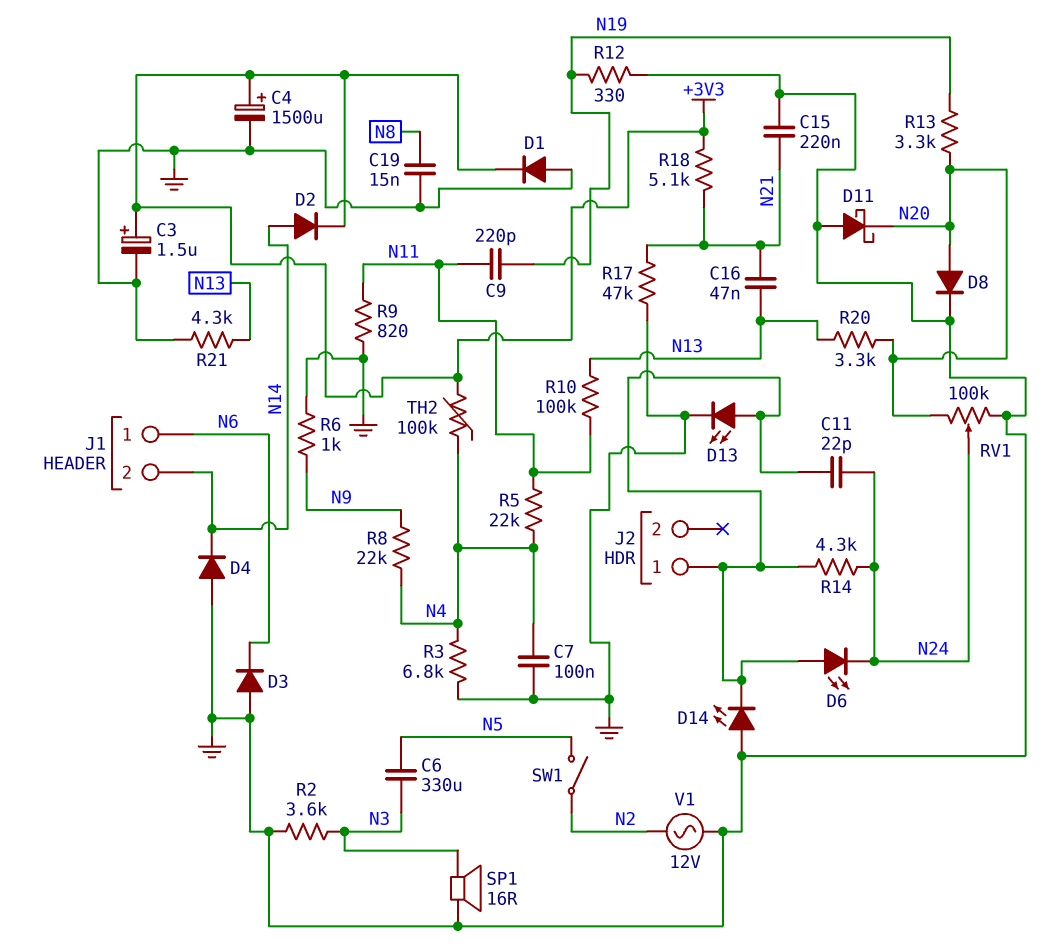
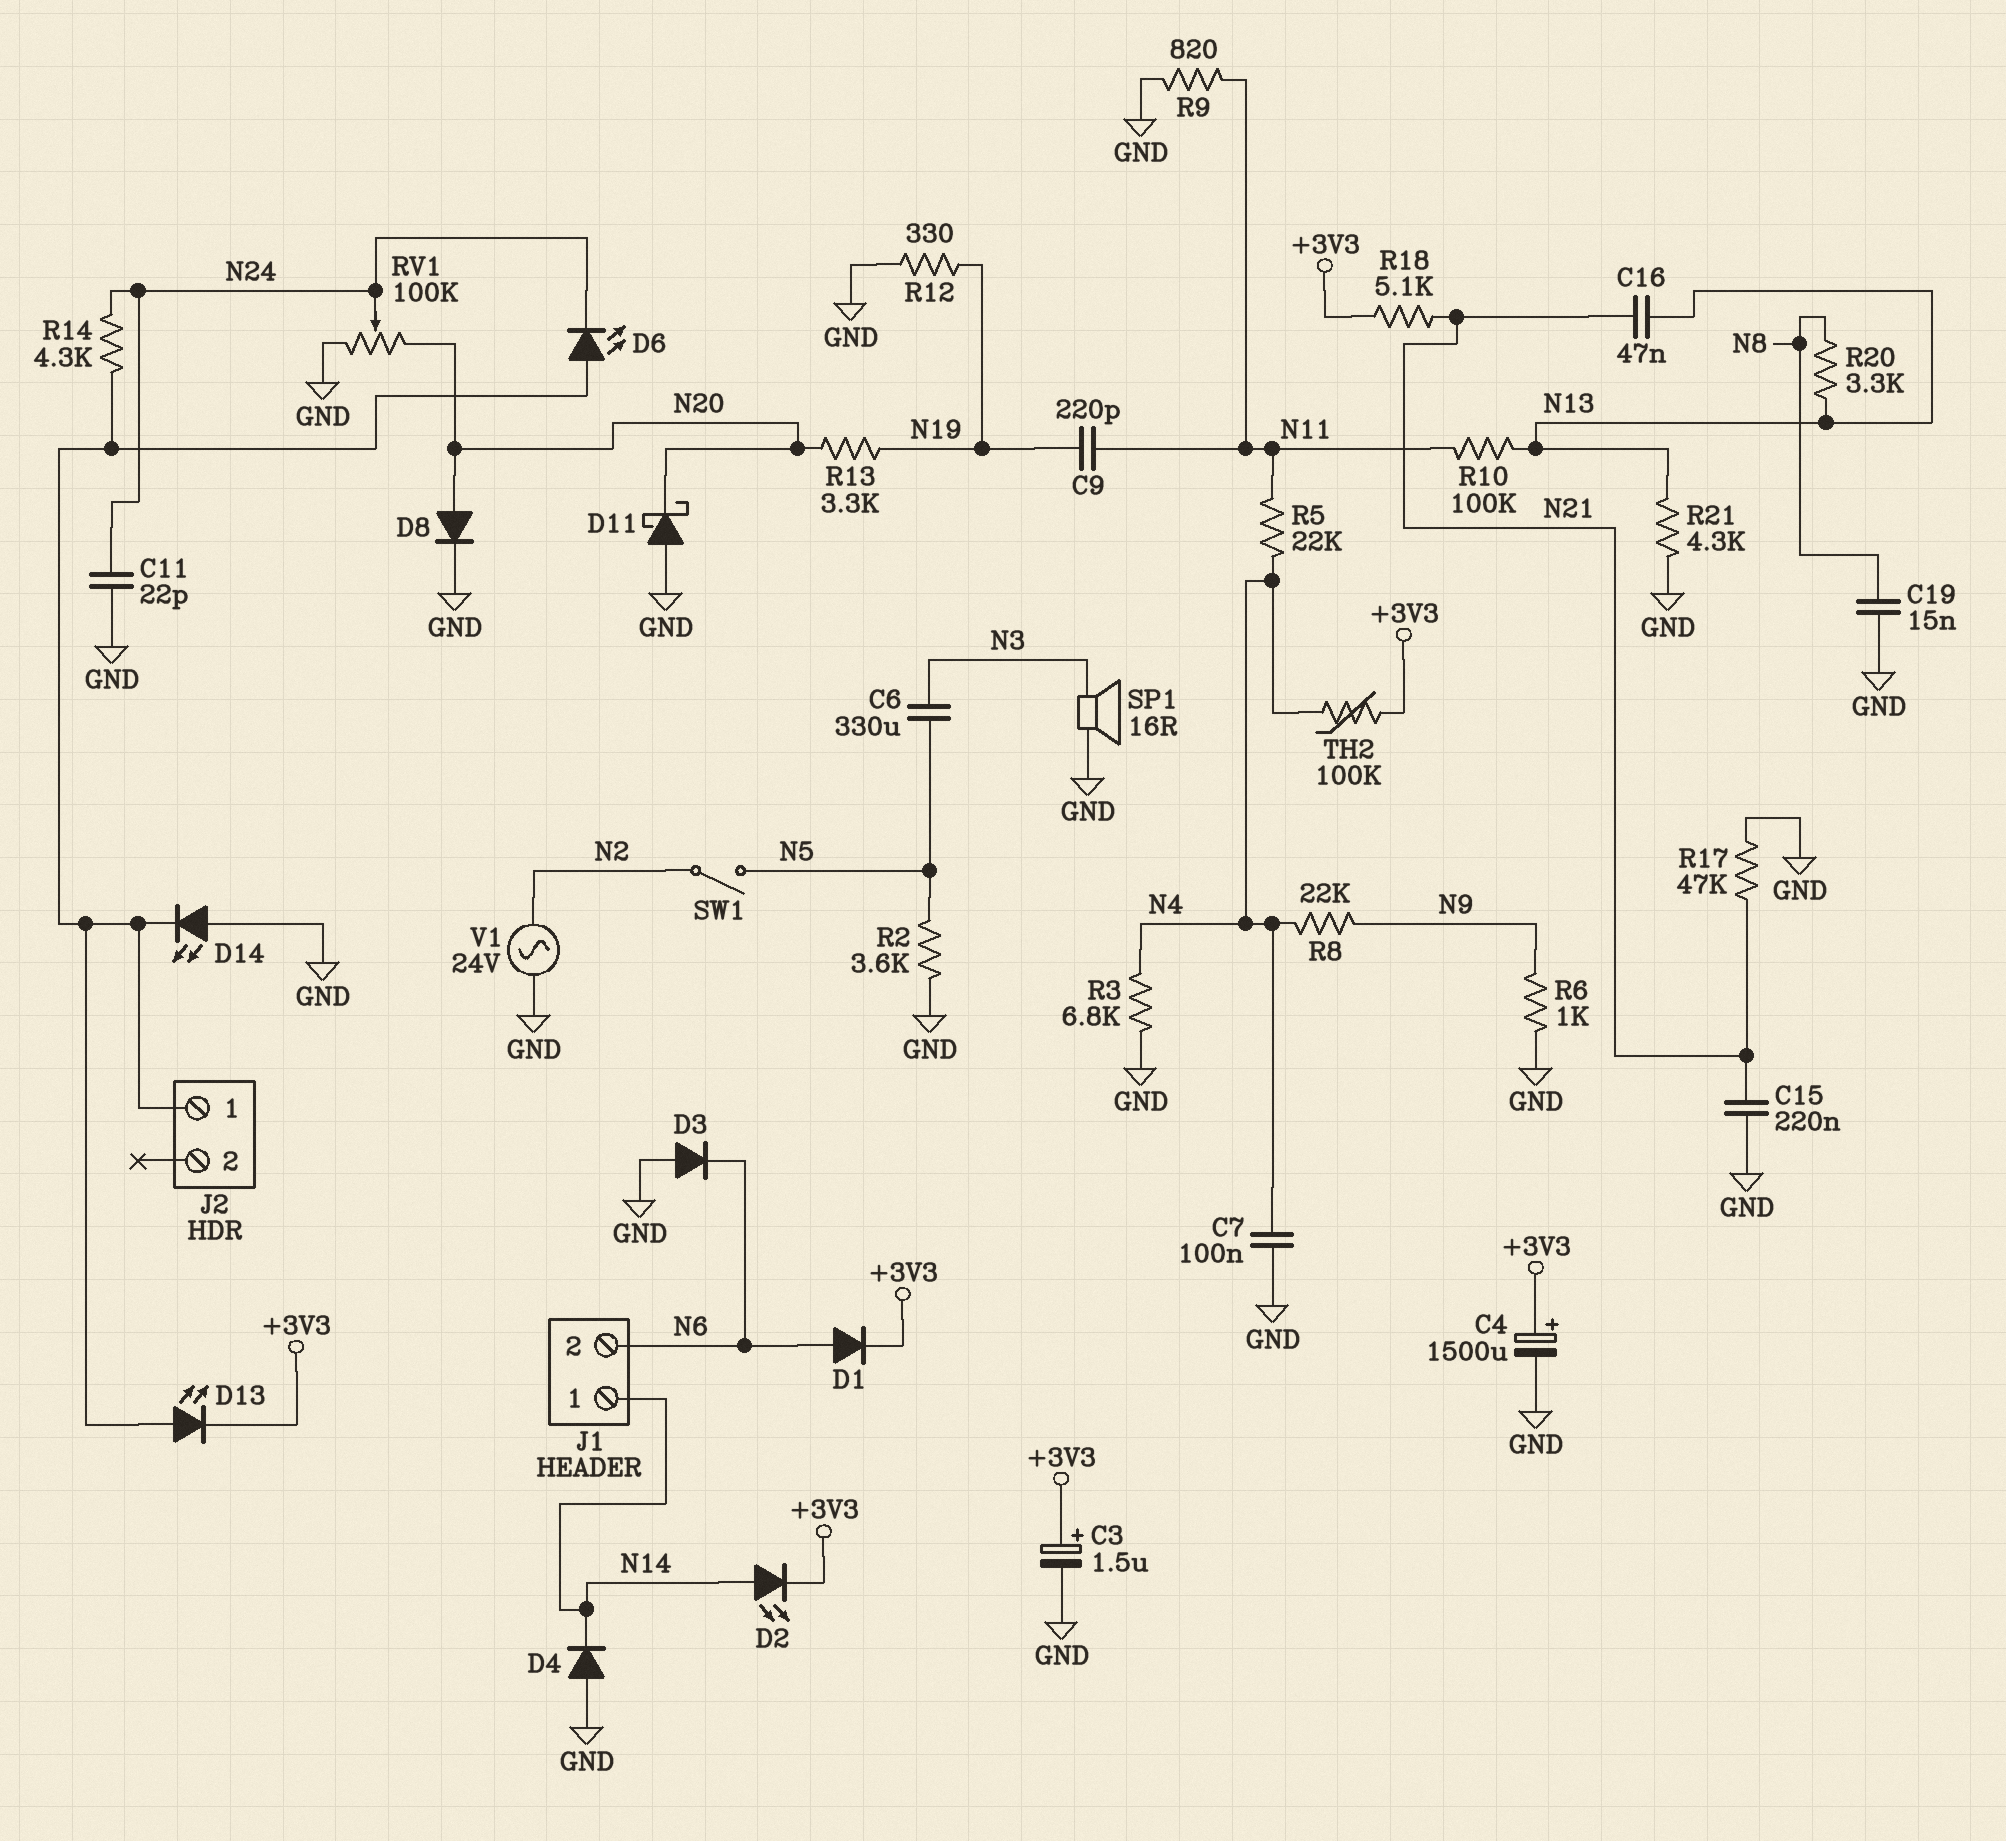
C11: 22pF (J2/1, N24) -> 22pF (GND, N24)
D1: diode (A GND, K +3V3) -> diode (A N6, K +3V3)
D2: diode (A N14, K +3V3) -> LED (A N14, K +3V3)
D13: LED (A J2/1, K GND) -> LED (A J2/1, K +3V3)
J1 pin 1: N6 -> N14
J1 pin 2: N14 -> N6
R2: 3.6k (GND, N3) -> 3.6k (GND, N5)
R20: 3.3k (N13, N20) -> 3.3k (N8, N13)
V1: AC 12V (GND, N2) -> AC 24V (GND, N2)

